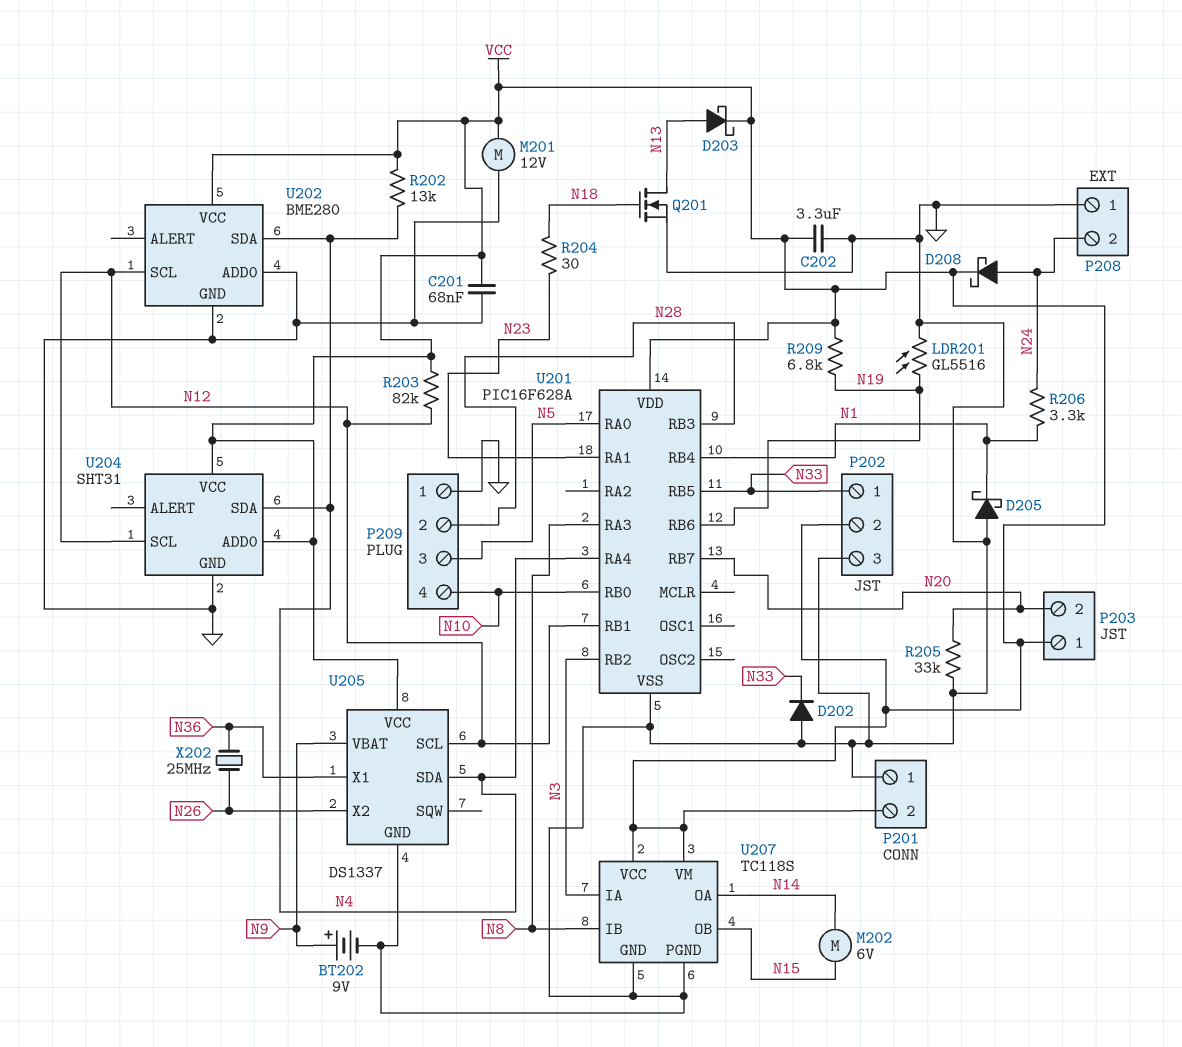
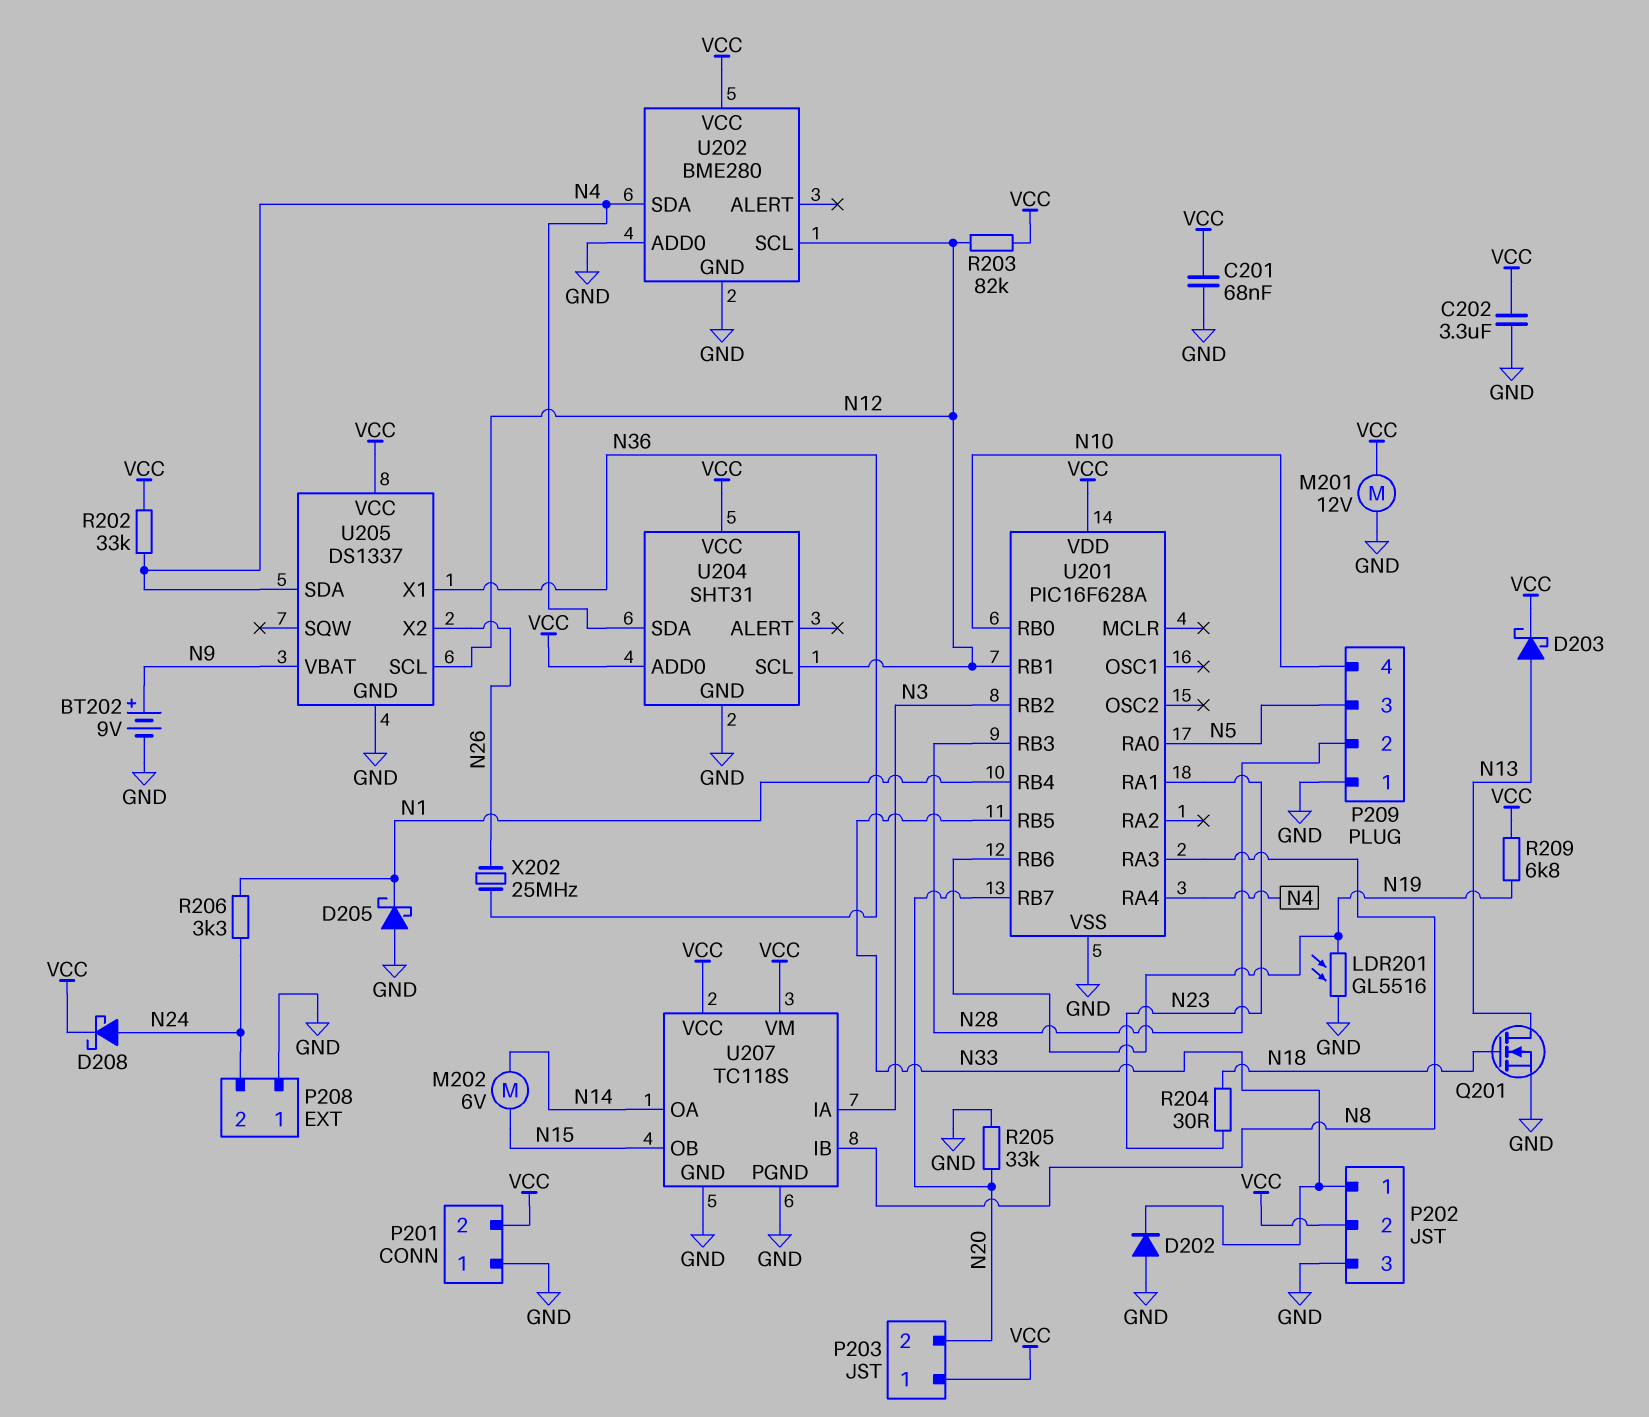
R202: 13k (N4, VCC) -> 33k (N4, VCC)

